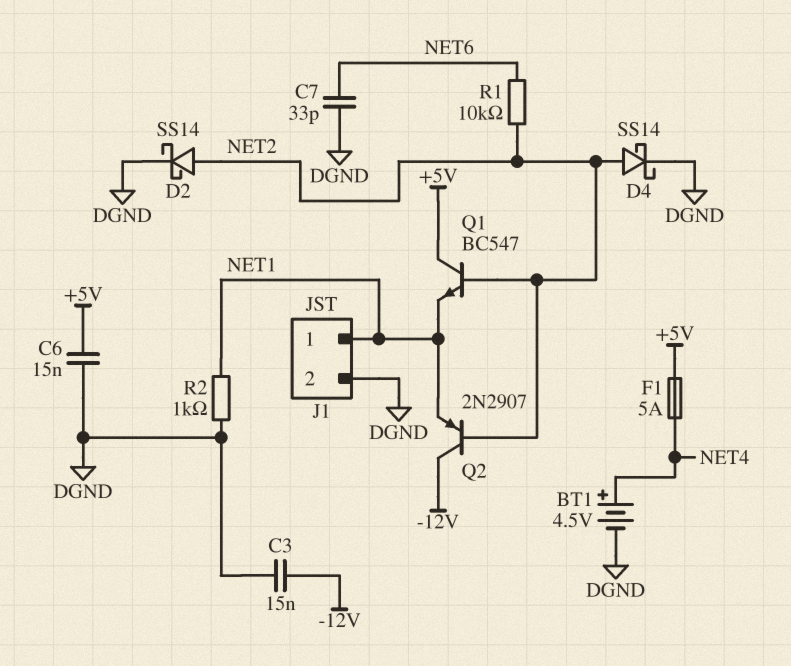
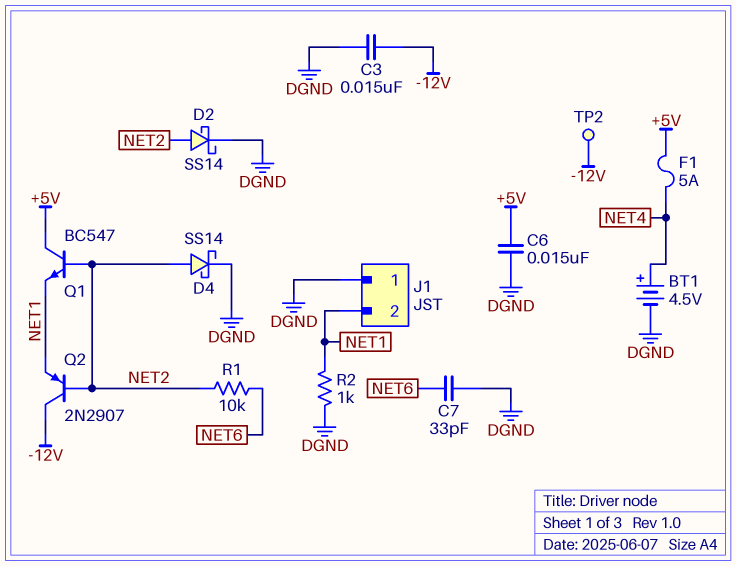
J1 pin 1: NET1 -> DGND
J1 pin 2: DGND -> NET1
TP2: none -> test point (-12V)

